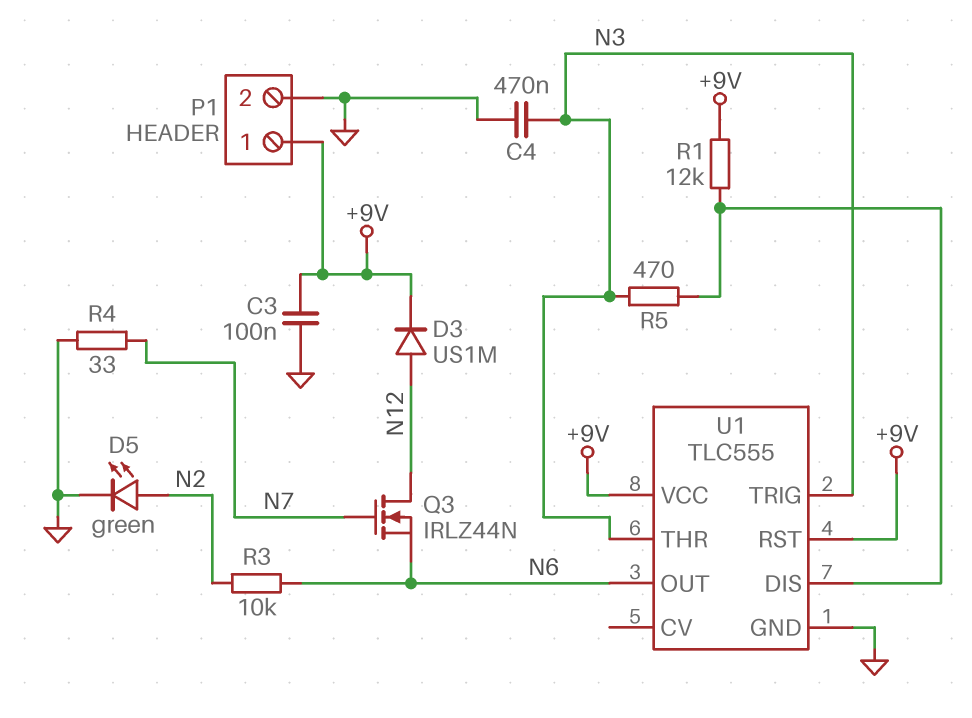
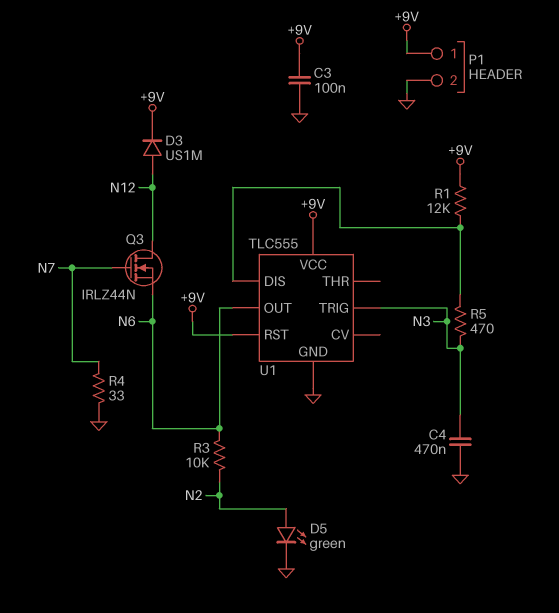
U1 pin THR: N3 -> none

